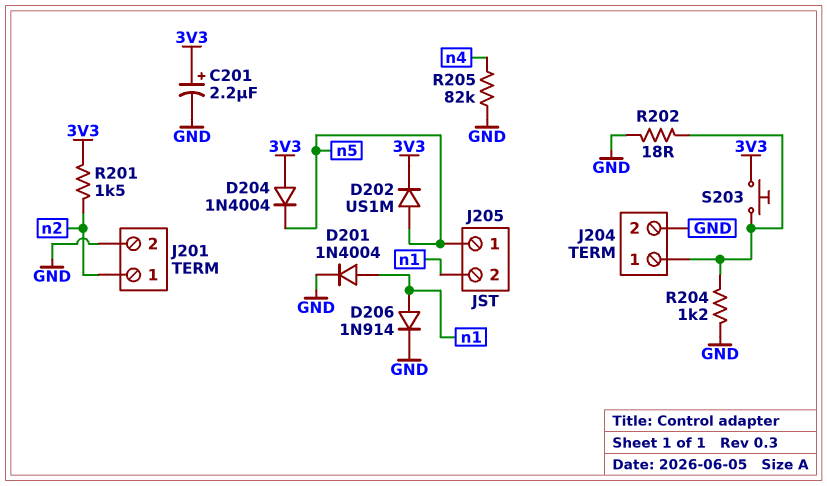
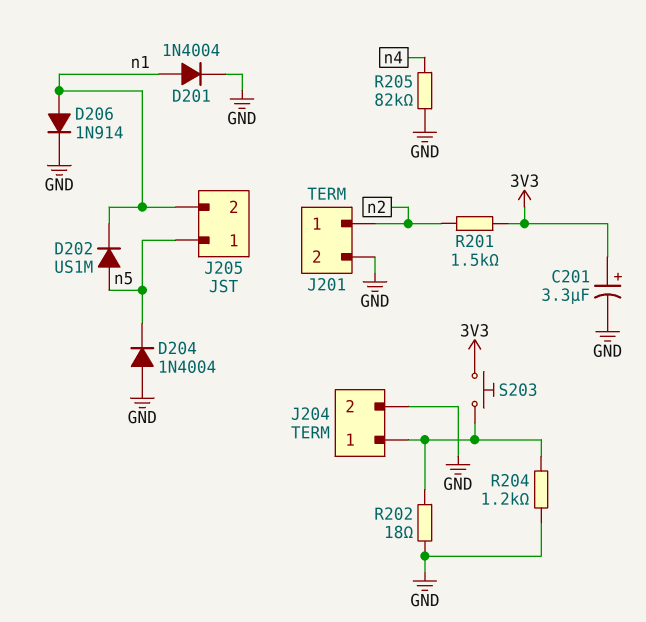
C201: 2.2uF (plus 3V3, minus GND) -> 3.3uF (plus 3V3, minus GND)
D202: diode US1M (A n5, K 3V3) -> diode US1M (A n5, K n1)
D204: diode 1N4004 (A 3V3, K n5) -> diode 1N4004 (A GND, K n5)

